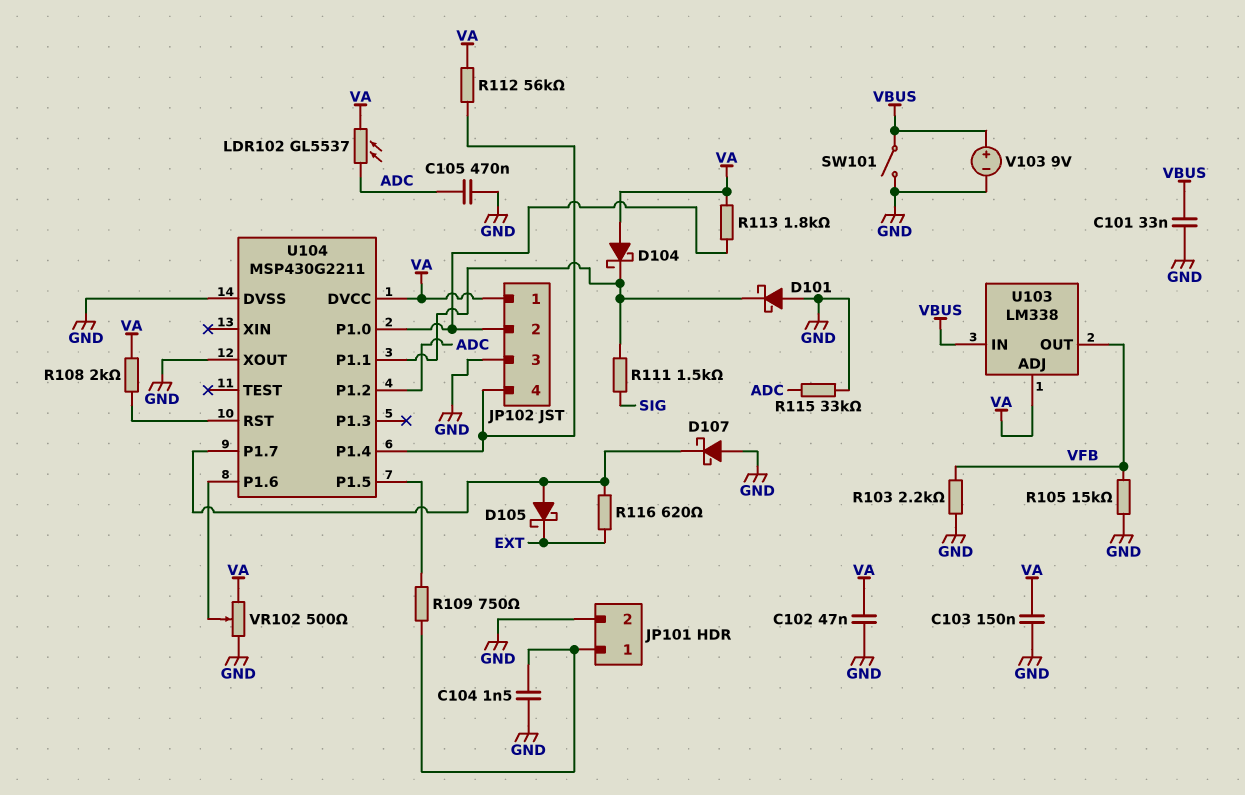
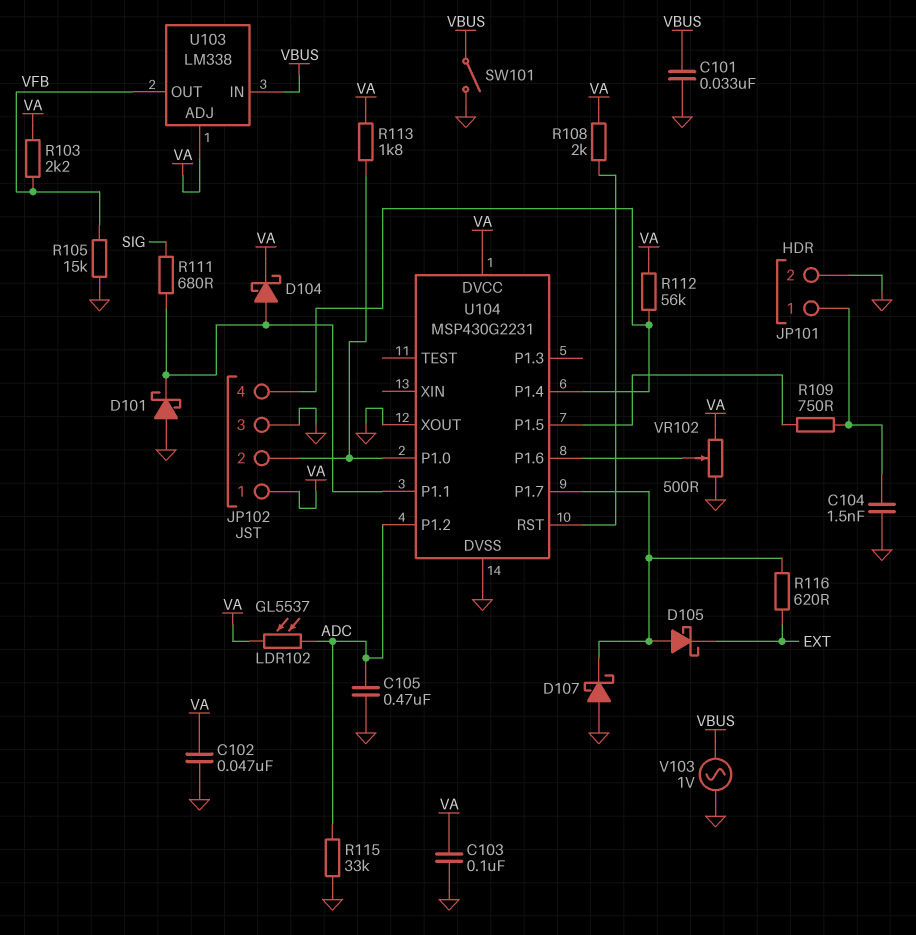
C103: 150nF (GND, VA) -> 100nF (GND, VA)
D104: schottky (A VA, K U104/P1.1) -> schottky (A U104/P1.1, K VA)
R103: 2.2k (GND, VFB) -> 2.2k (VA, VFB)
R111: 1.5k (SIG, U104/P1.1) -> 680 (SIG, U104/P1.1)
U104: MSP430G2211 -> MSP430G2231
V103: 9V (plus VBUS, minus GND) -> AC 1V (GND, VBUS)

